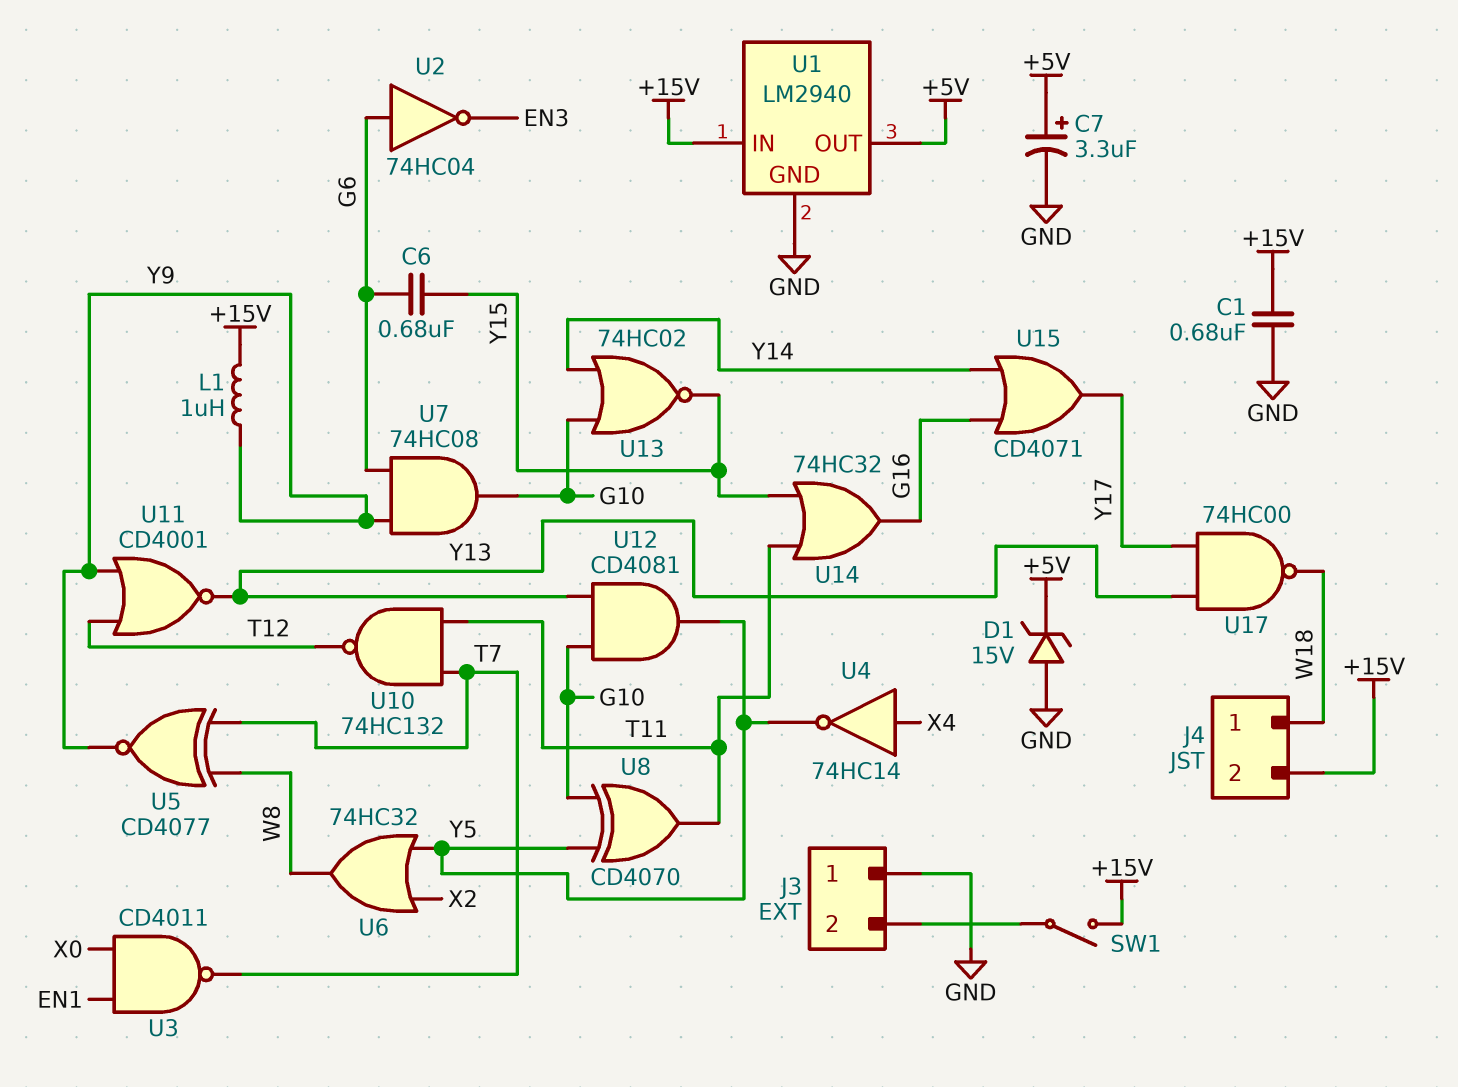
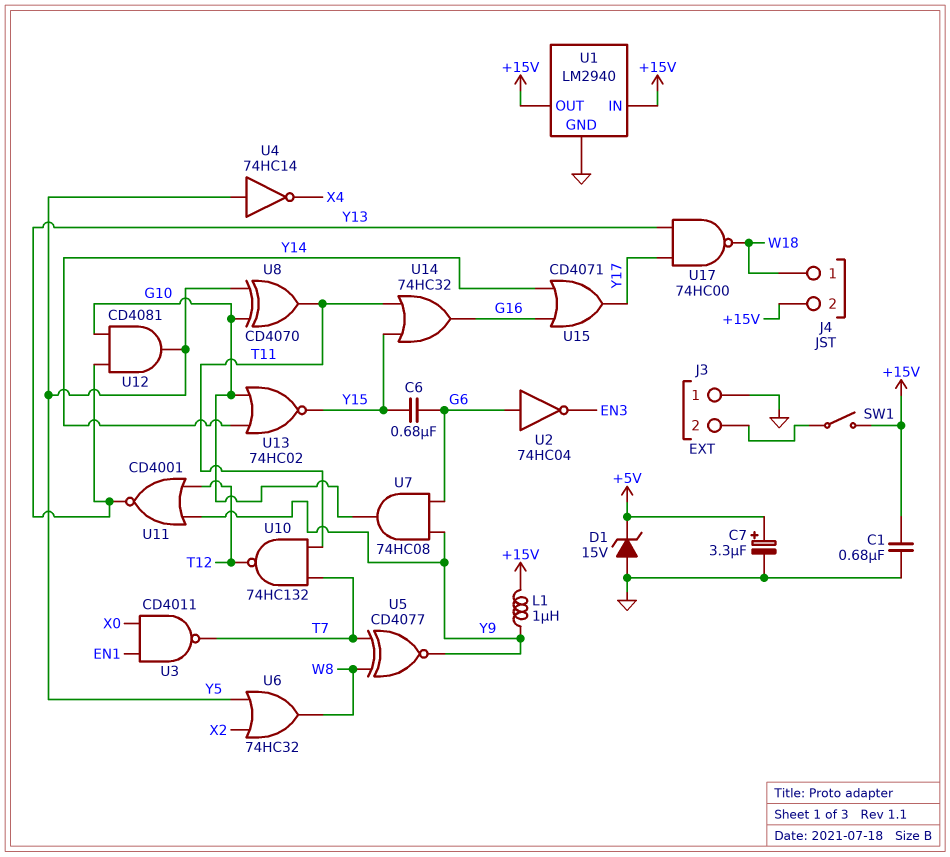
U1 pin OUT: +5V -> +15V
U4: NOT 74HC14 (in X4, out Y5) -> NOT 74HC14 (in Y5, out X4)

